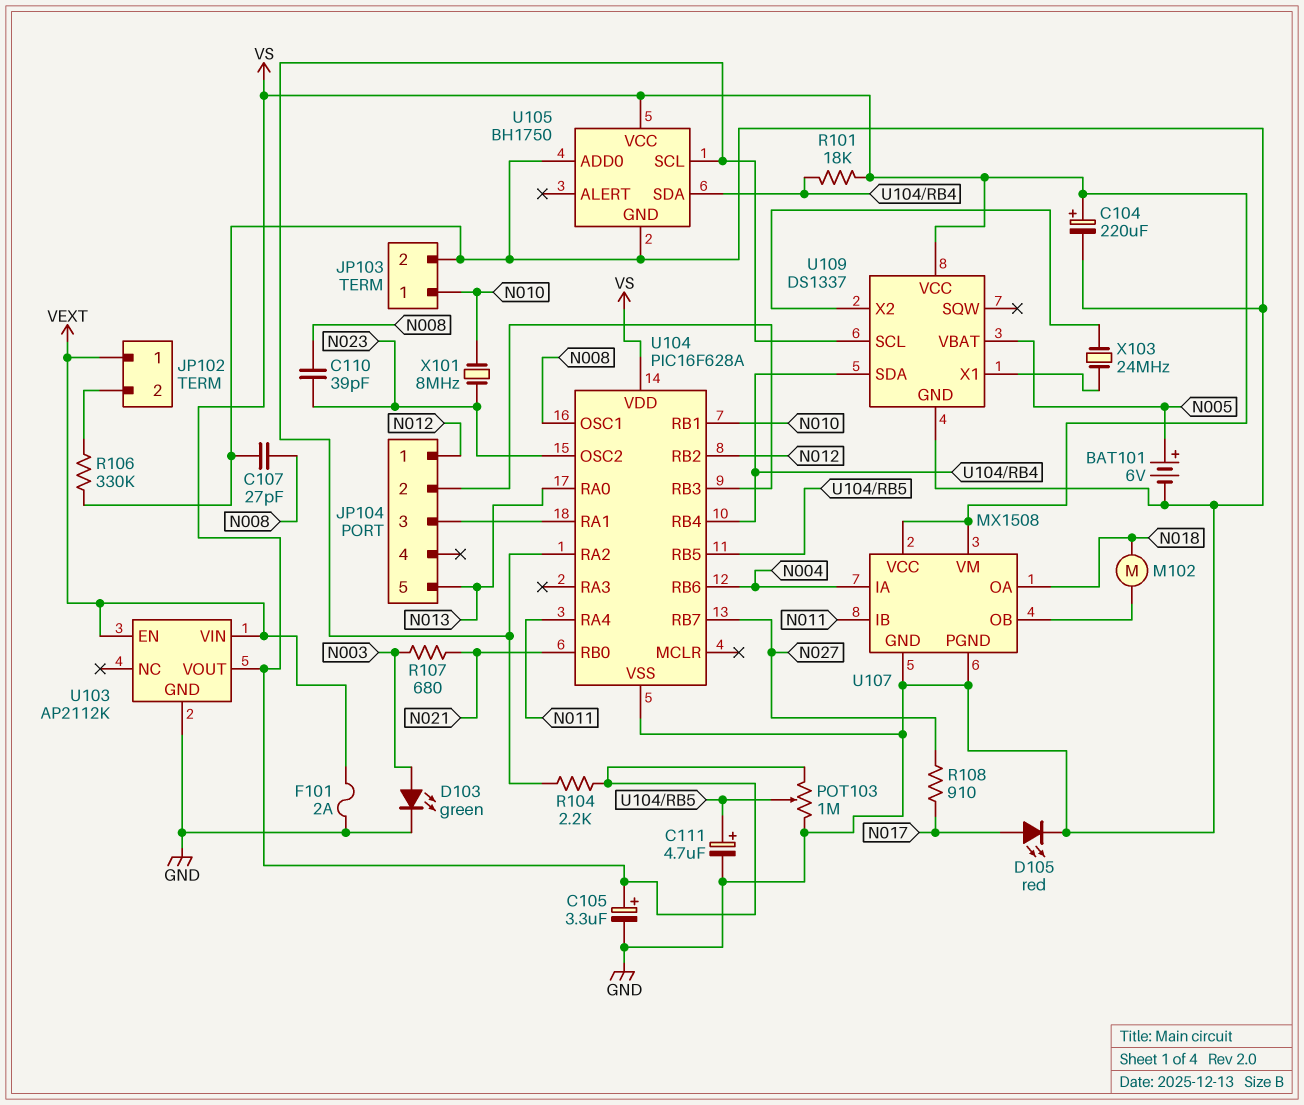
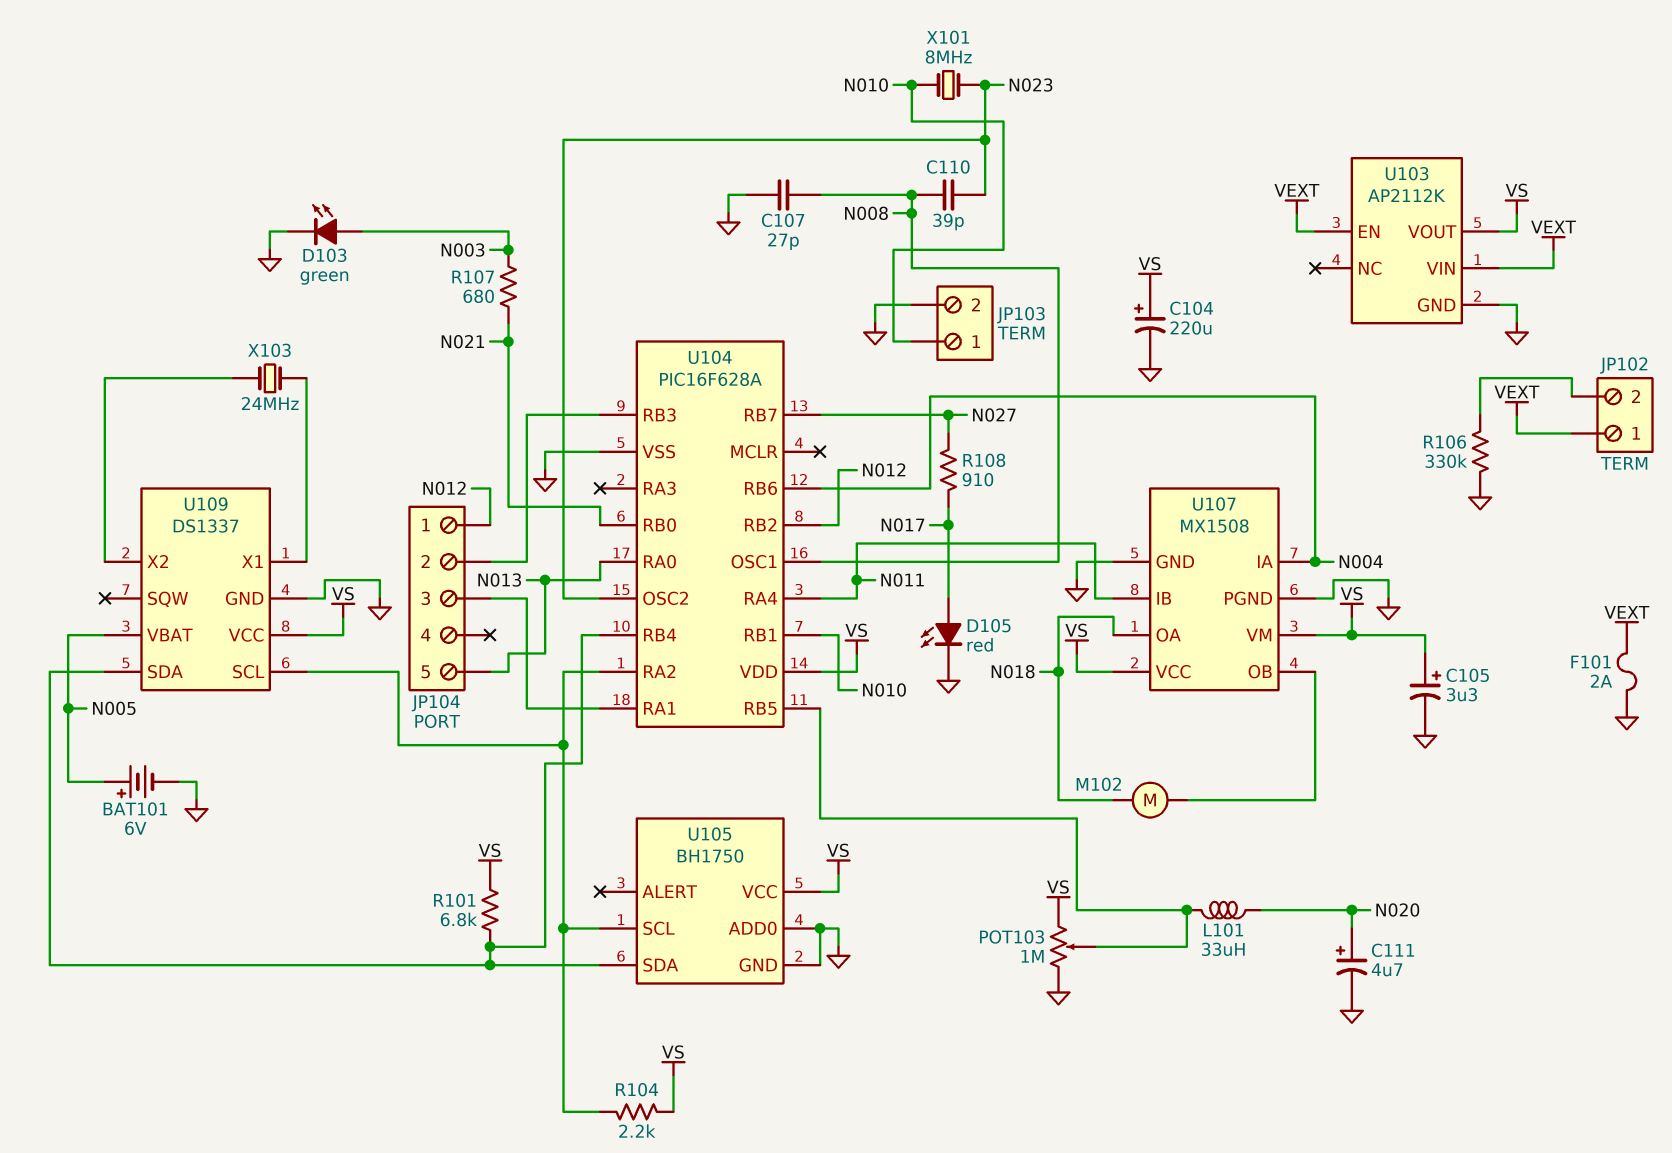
C111: 4.7uF (plus U104/RB5, minus GND) -> 4.7uF (plus N020, minus GND)
L101: none -> 33uH (N020, U104/RB5)
R101: 18k (U104/RB4, VS) -> 6.8k (U104/RB4, VS)

